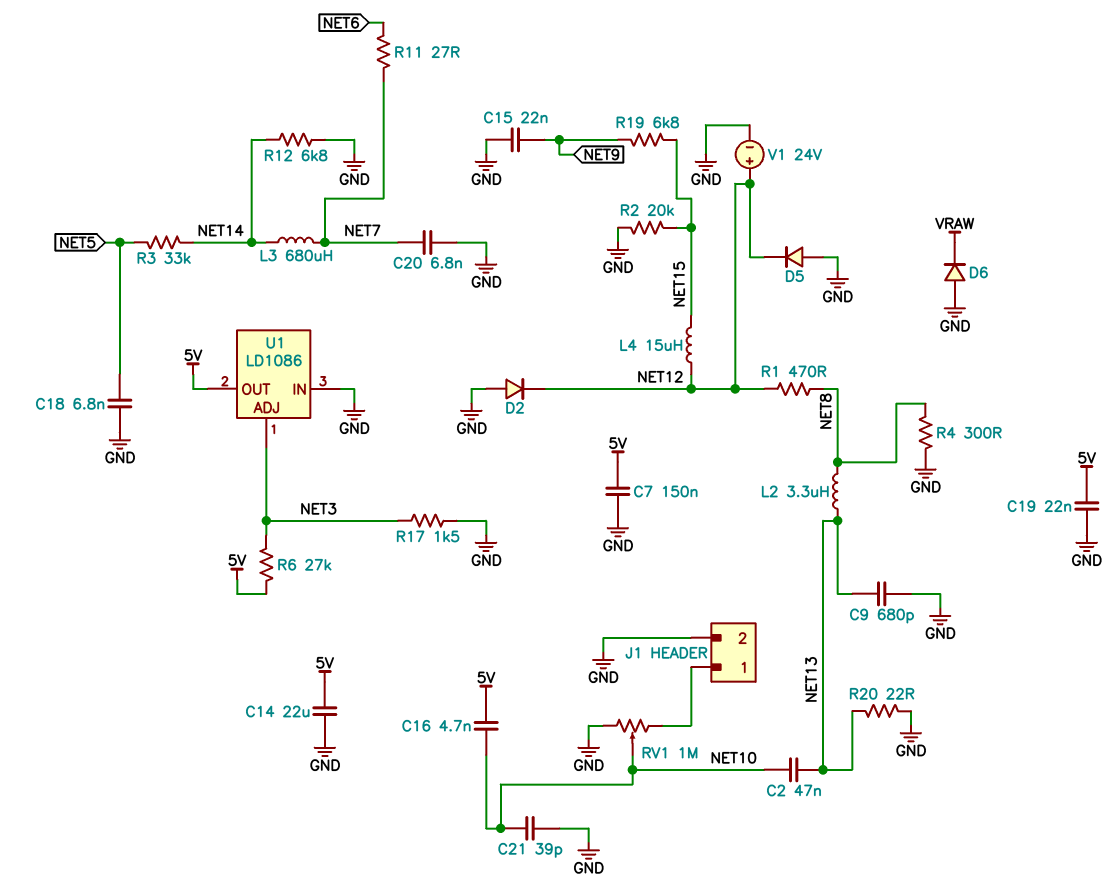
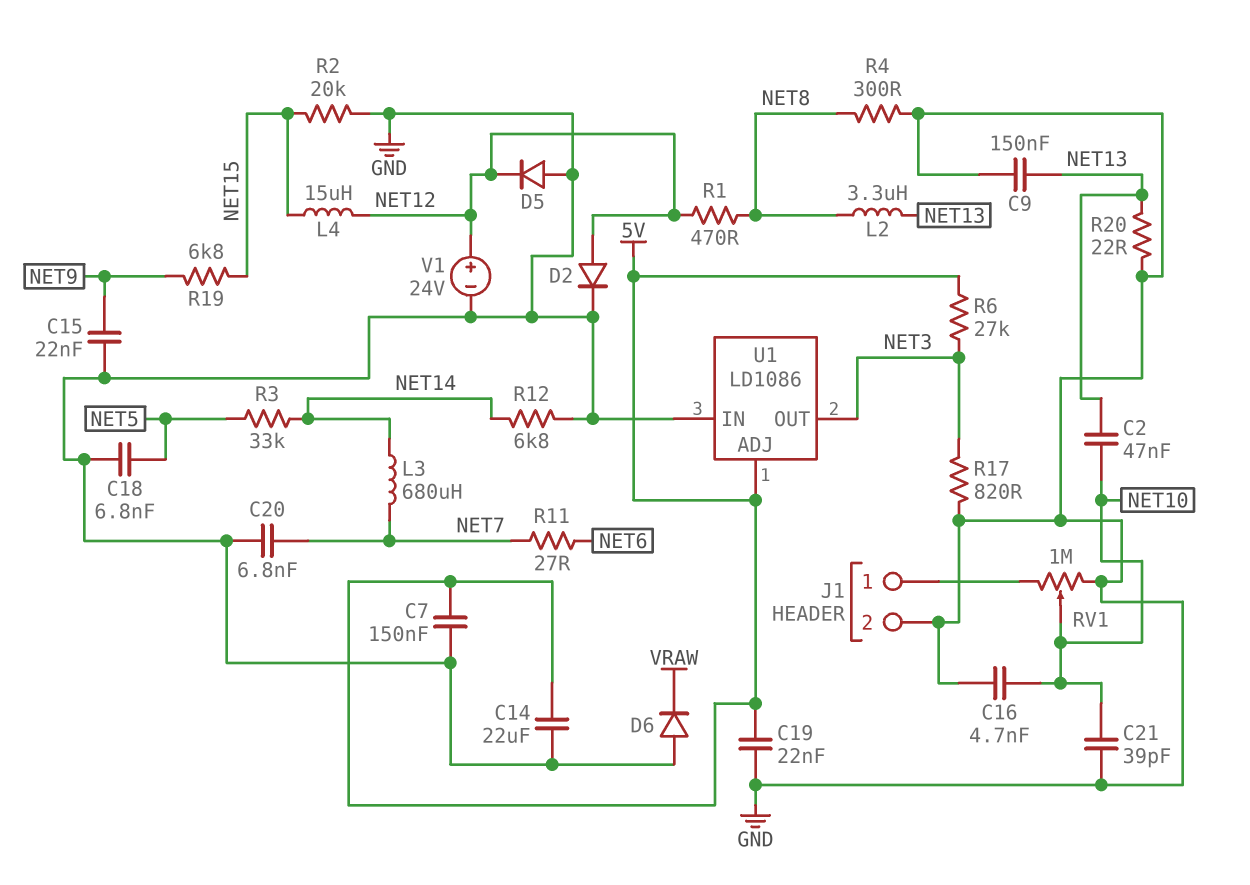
C9: 680pF (GND, NET13) -> 150nF (GND, NET13)
C16: 4.7nF (5V, NET10) -> 4.7nF (GND, NET10)
D2: diode (A GND, K NET12) -> diode (A NET12, K GND)
R17: 1.5k (GND, NET3) -> 820 (GND, NET3)
U1 pin ADJ: NET3 -> 5V
U1 pin OUT: 5V -> NET3

